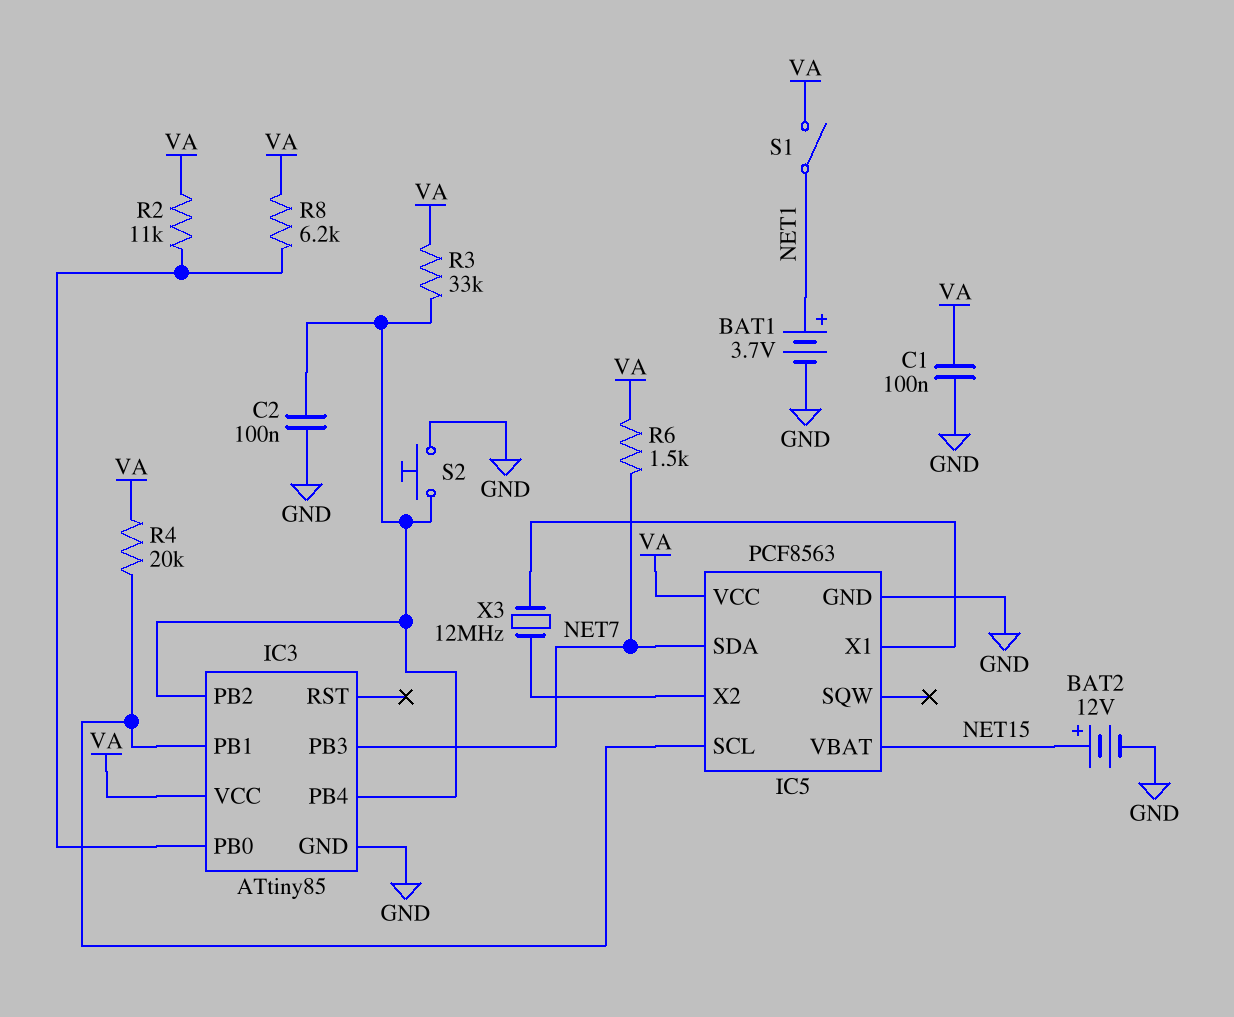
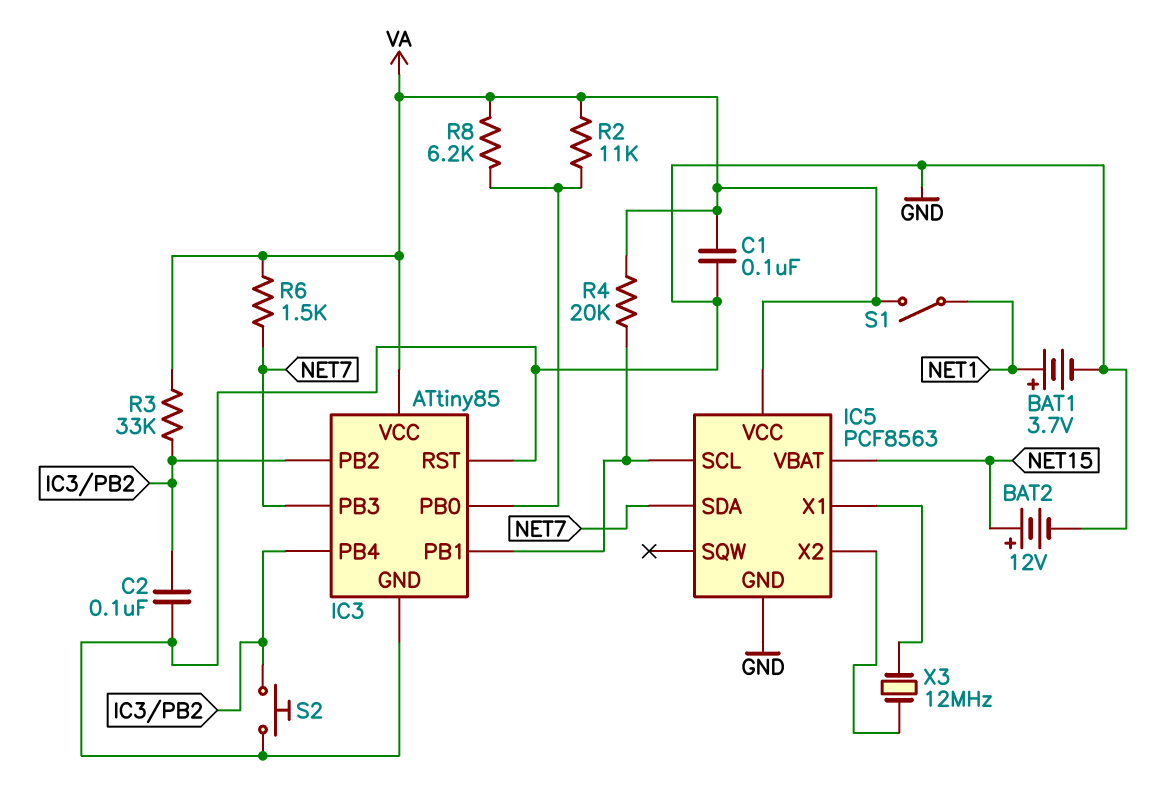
IC3 pin RST: none -> GND

